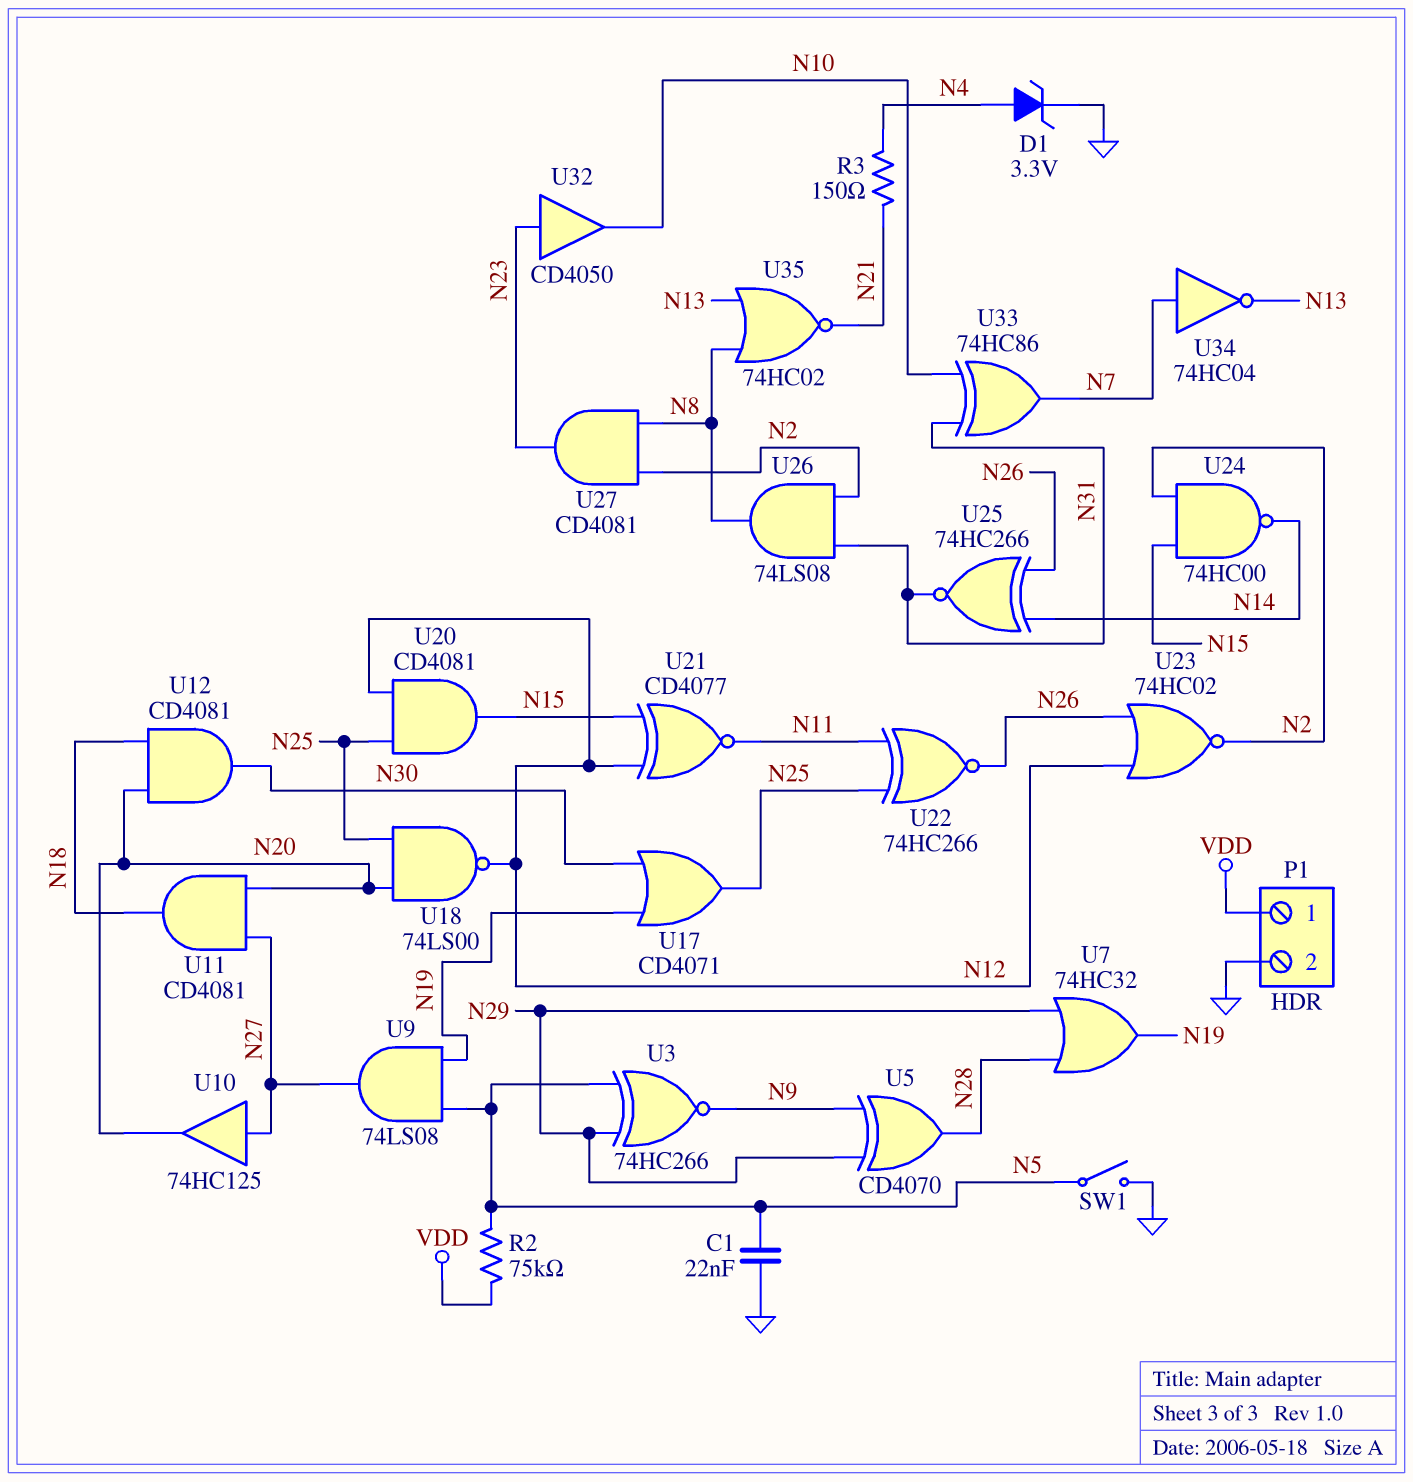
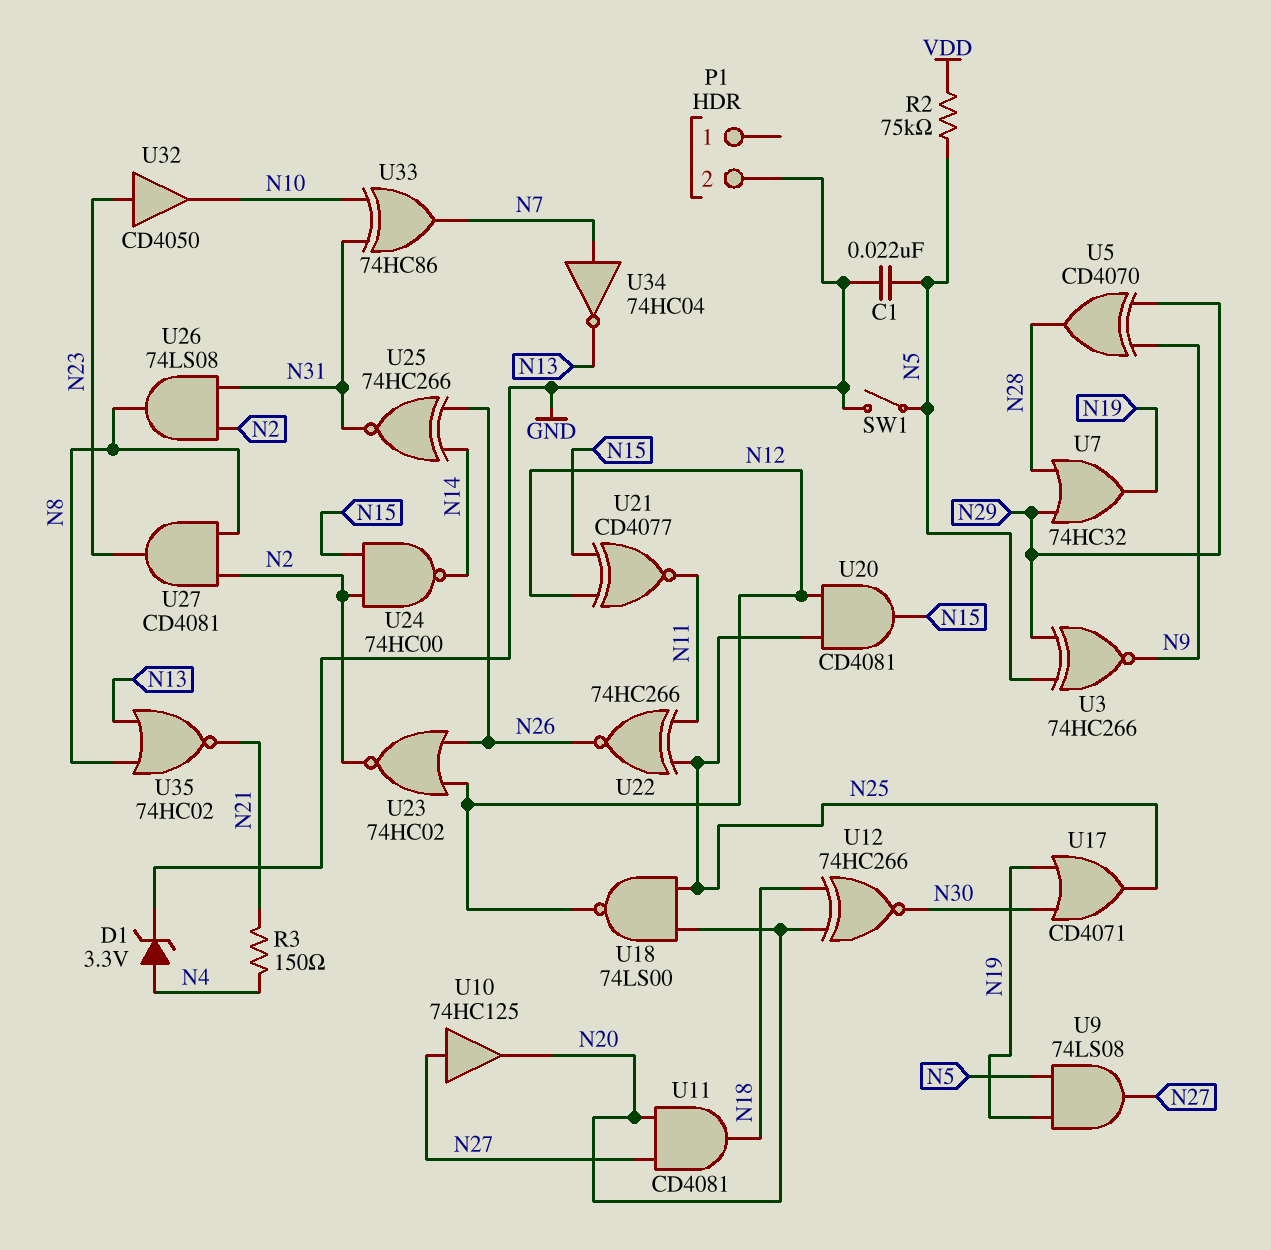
P1 pin 1: VDD -> none
U12: AND CD4081 (in N18, in N20, out N30) -> XNOR 74HC266 (in N18, in N20, out N30)

